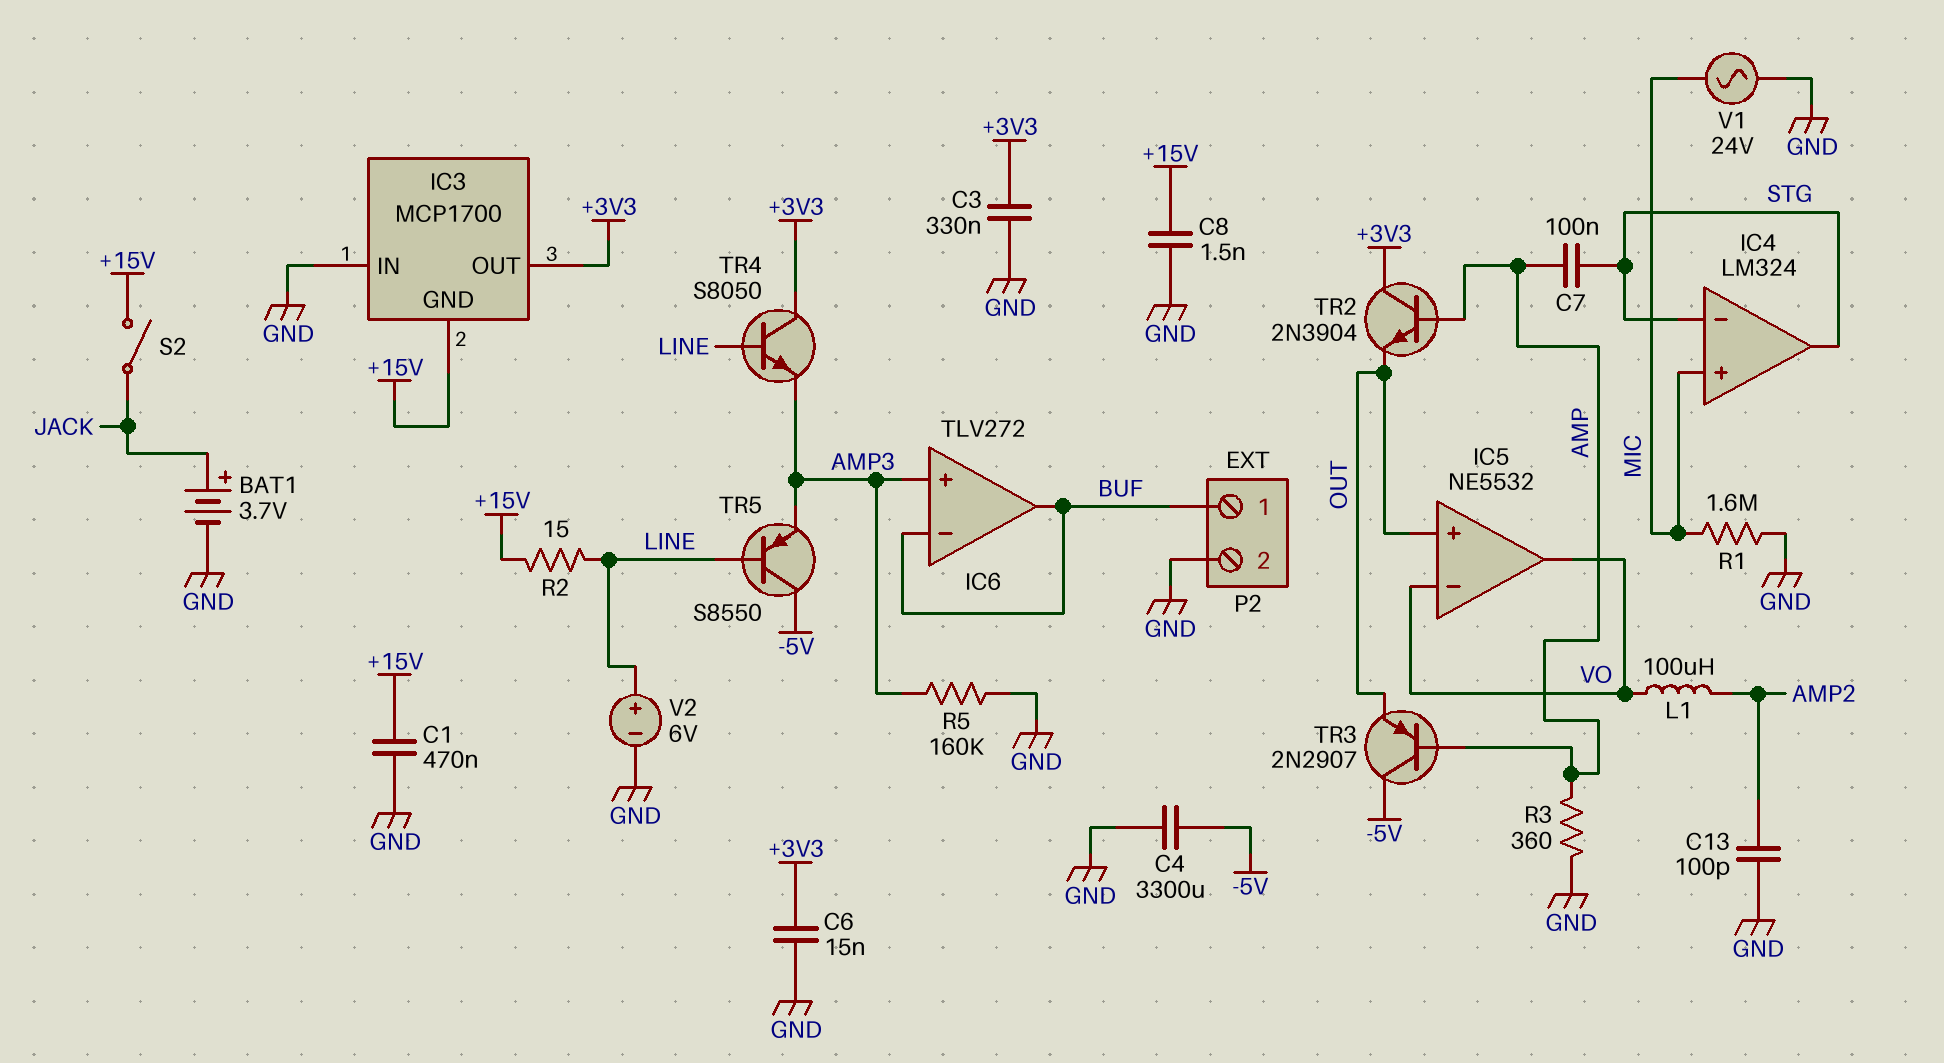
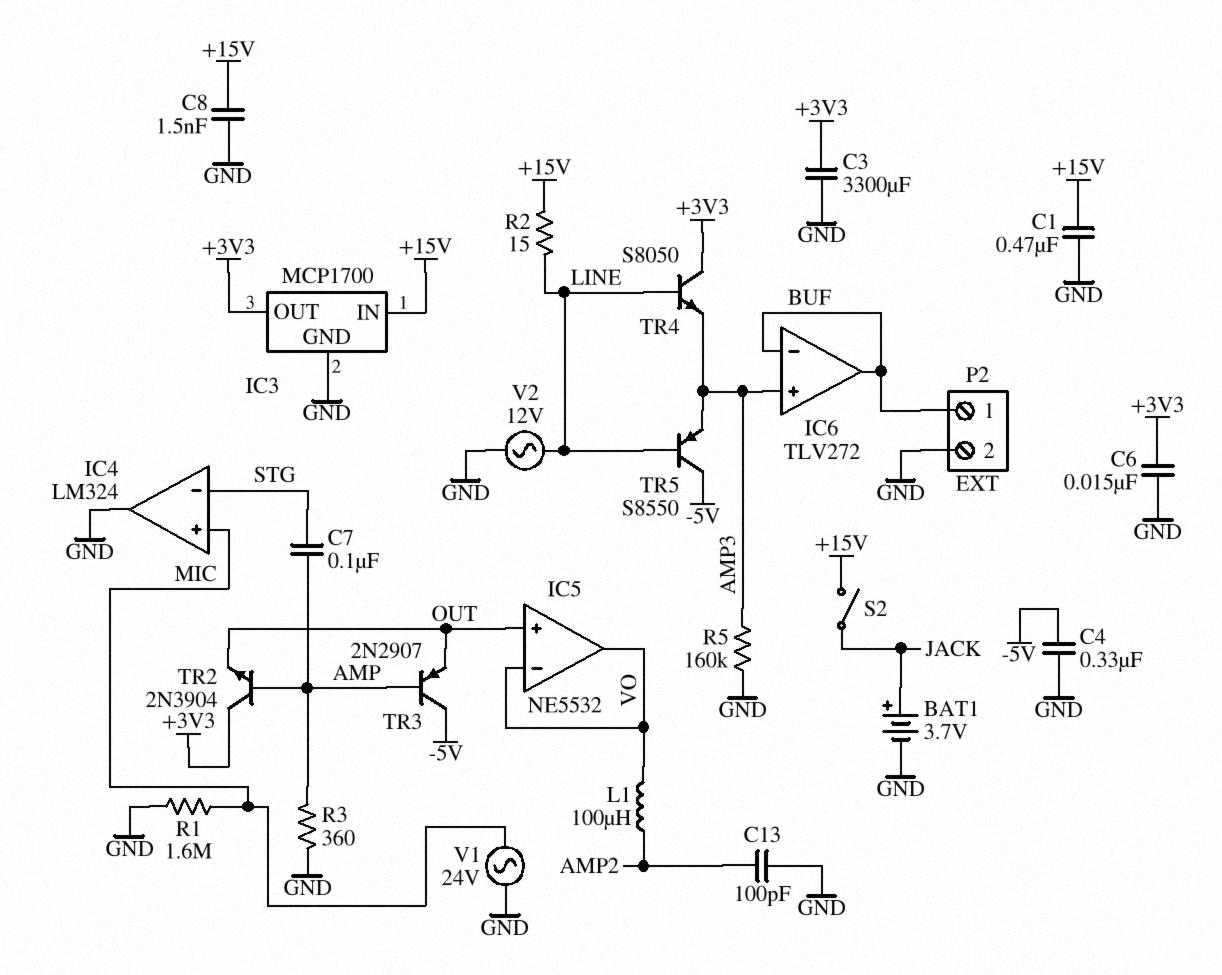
C3: 330nF (+3V3, GND) -> 3300uF (+3V3, GND)
C4: 3300uF (-5V, GND) -> 330nF (-5V, GND)
IC3 pin GND: +15V -> GND
IC3 pin IN: GND -> +15V
IC4 pin out: STG -> GND
V2: 6V (plus LINE, minus GND) -> AC 12V (GND, LINE)

